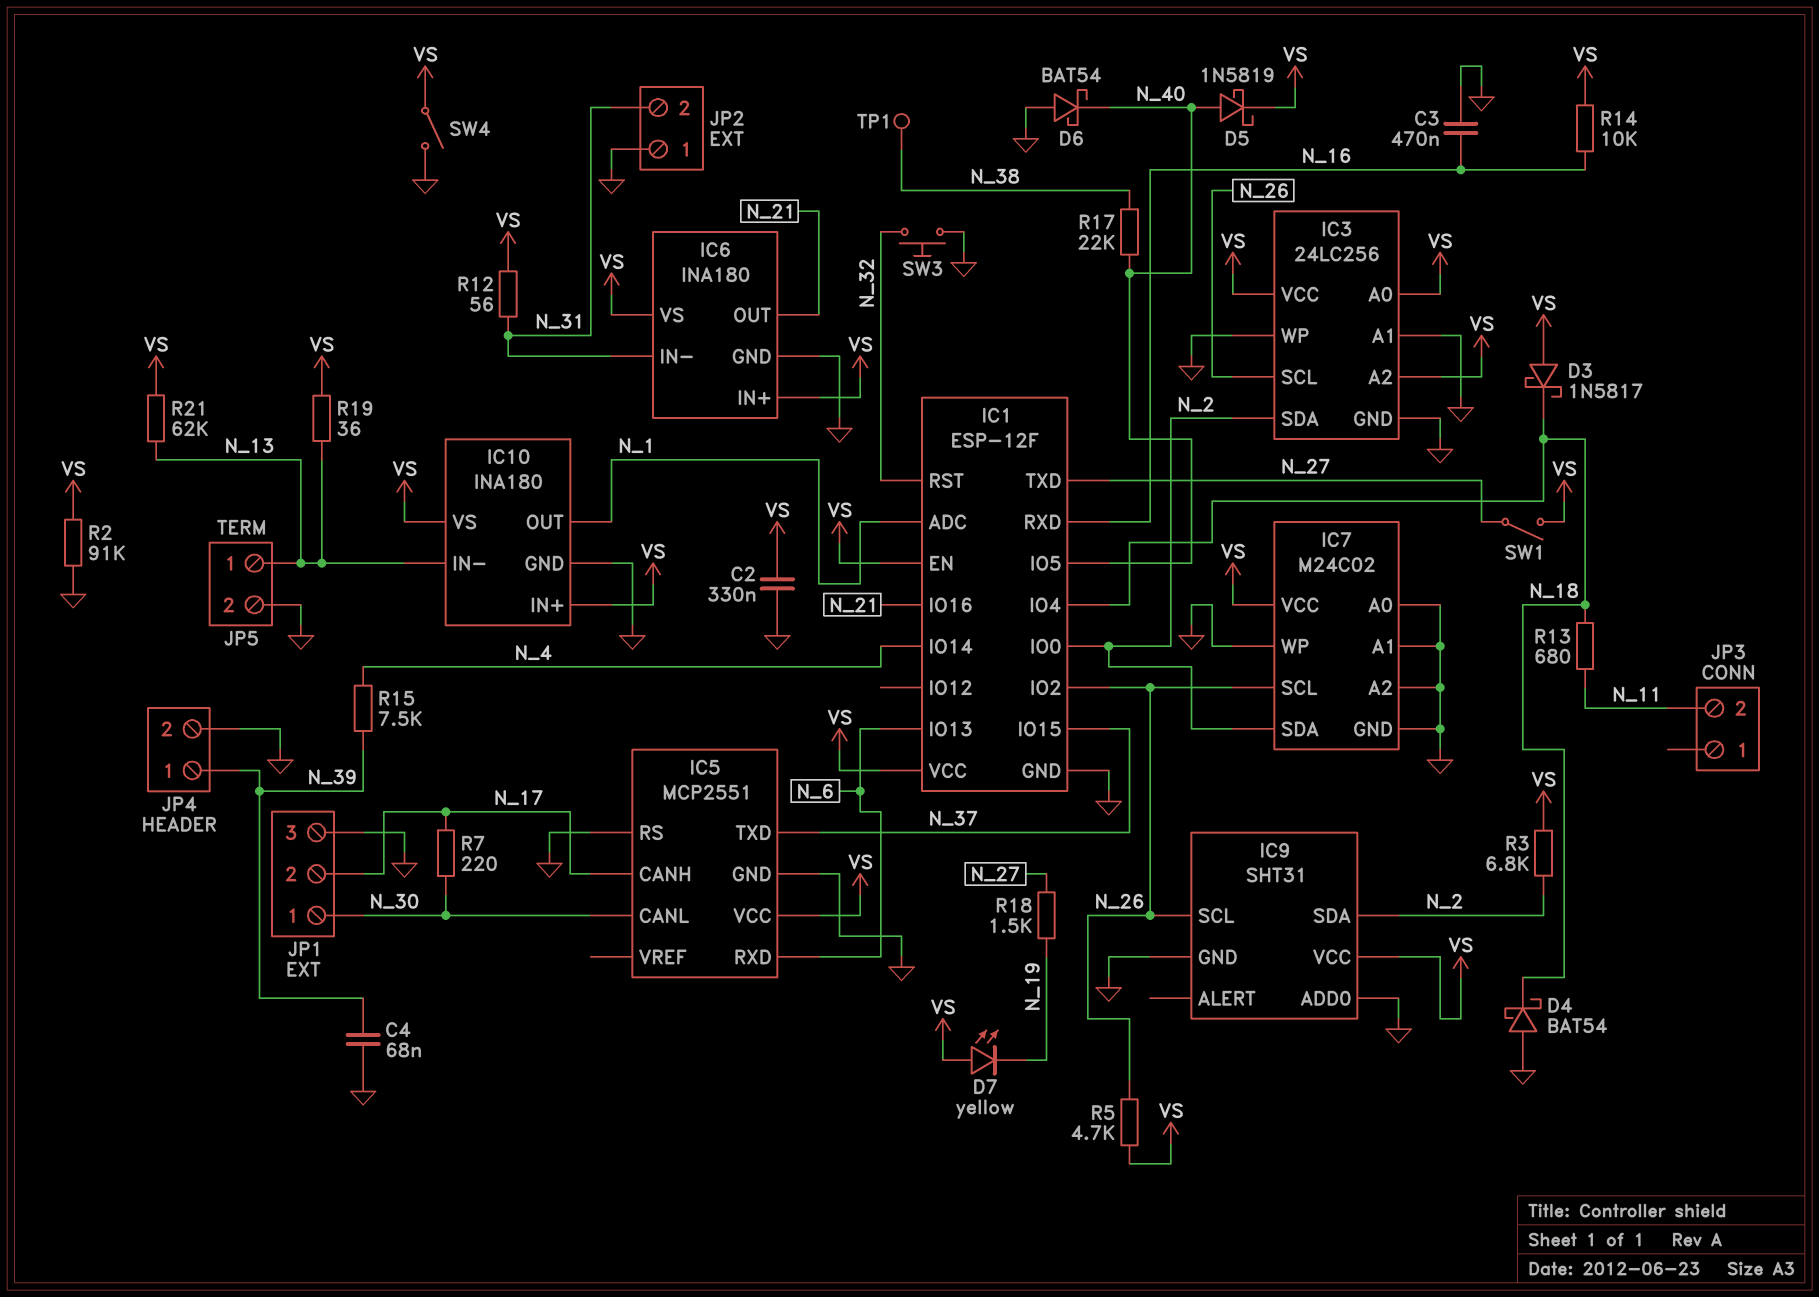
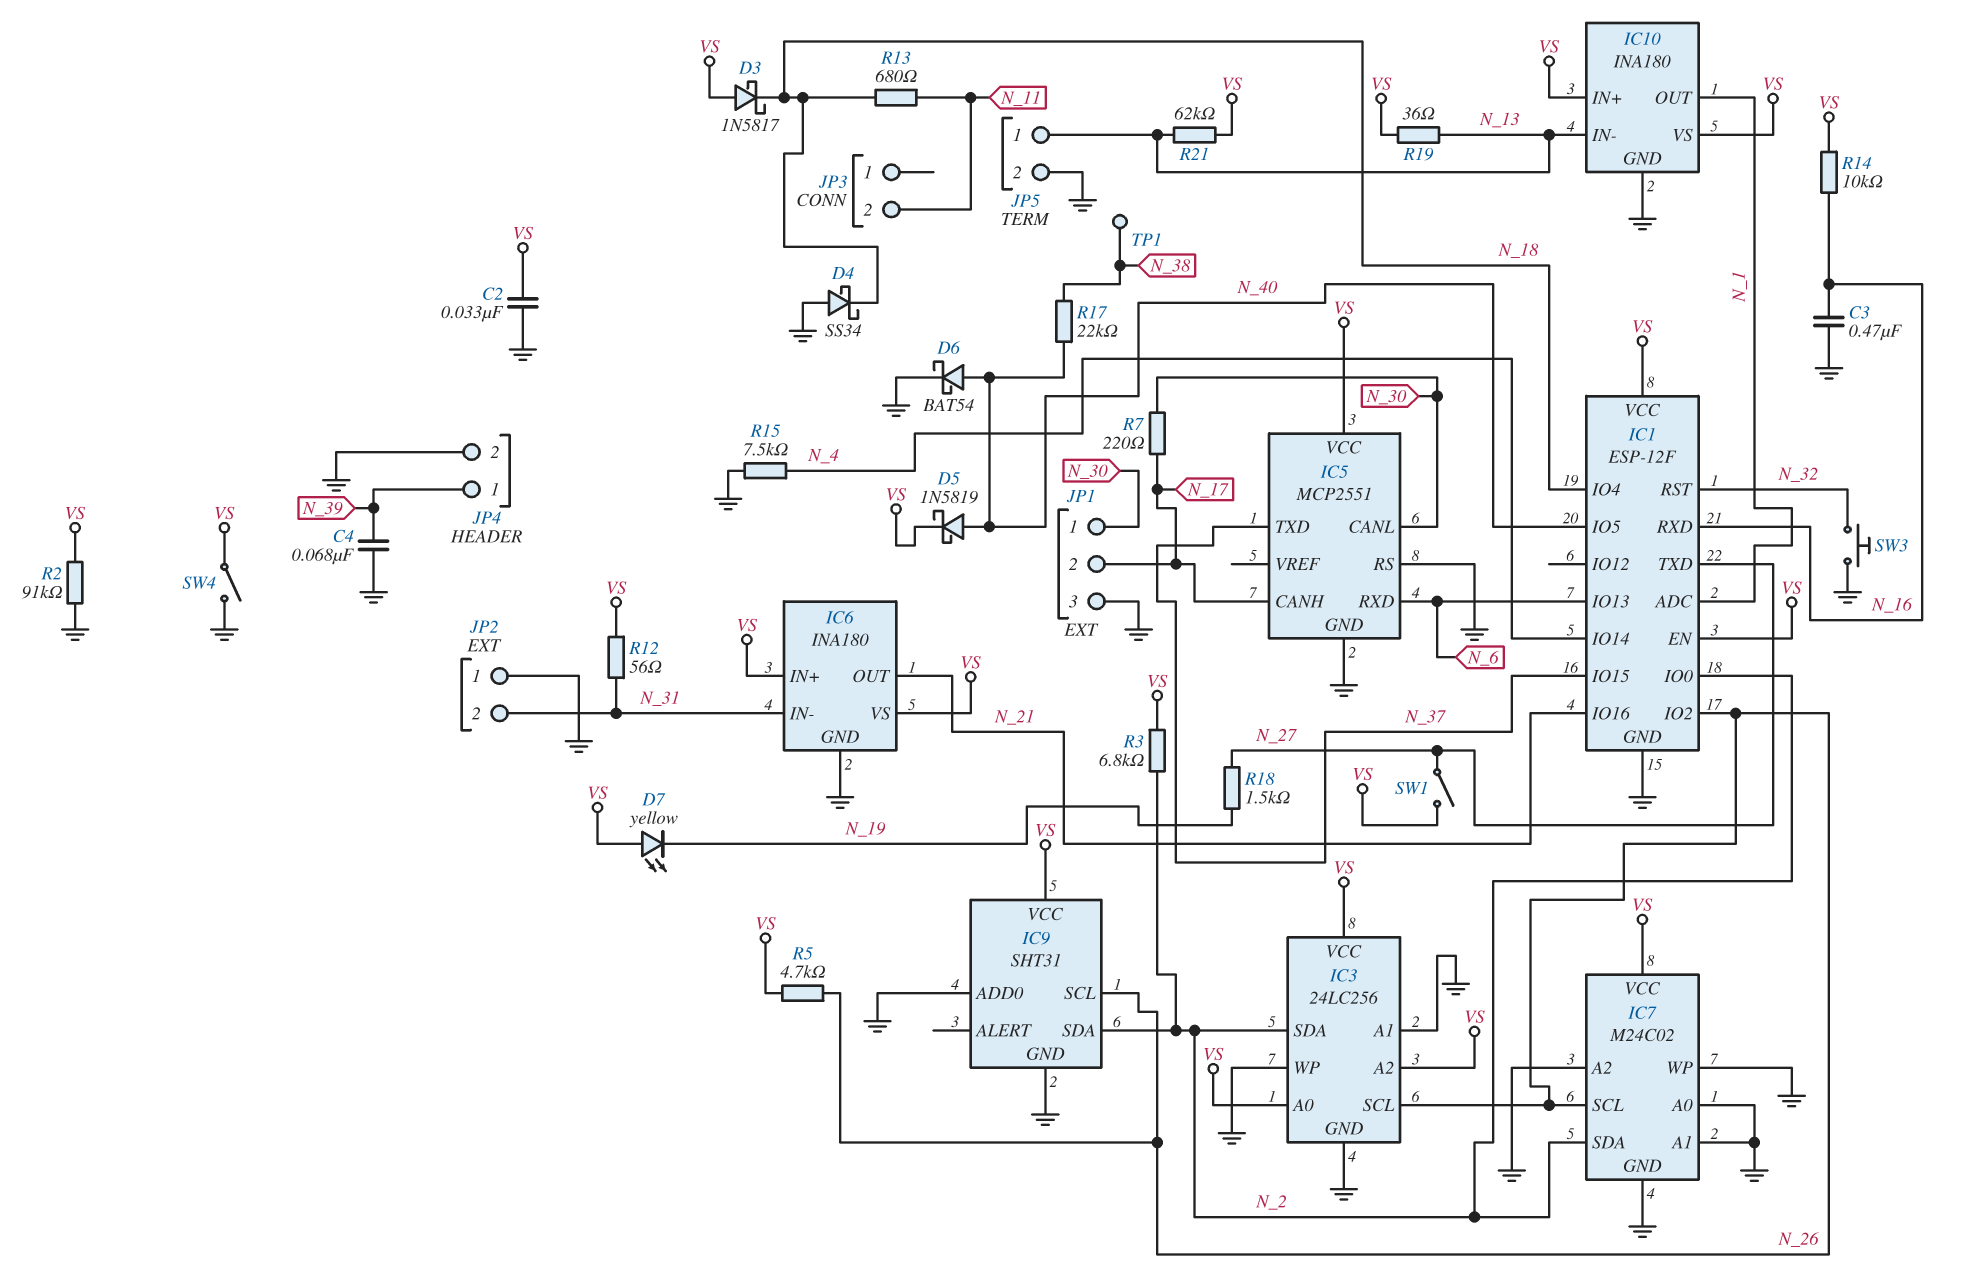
C2: 330nF (GND, VS) -> 33nF (GND, VS)
D4: schottky BAT54 (A GND, K N_18) -> schottky SS34 (A GND, K N_18)
D6: schottky BAT54 (A GND, K N_40) -> schottky BAT54 (A N_40, K GND)
R15: 7.5k (N_4, N_39) -> 7.5k (GND, N_4)

